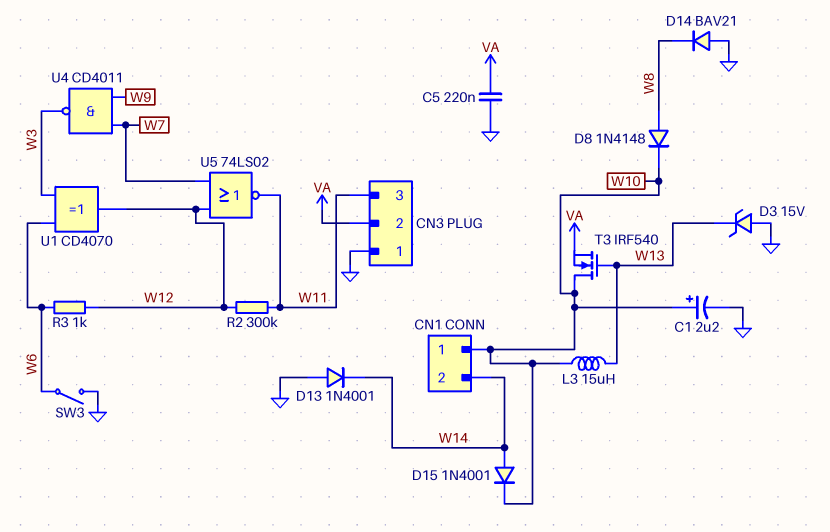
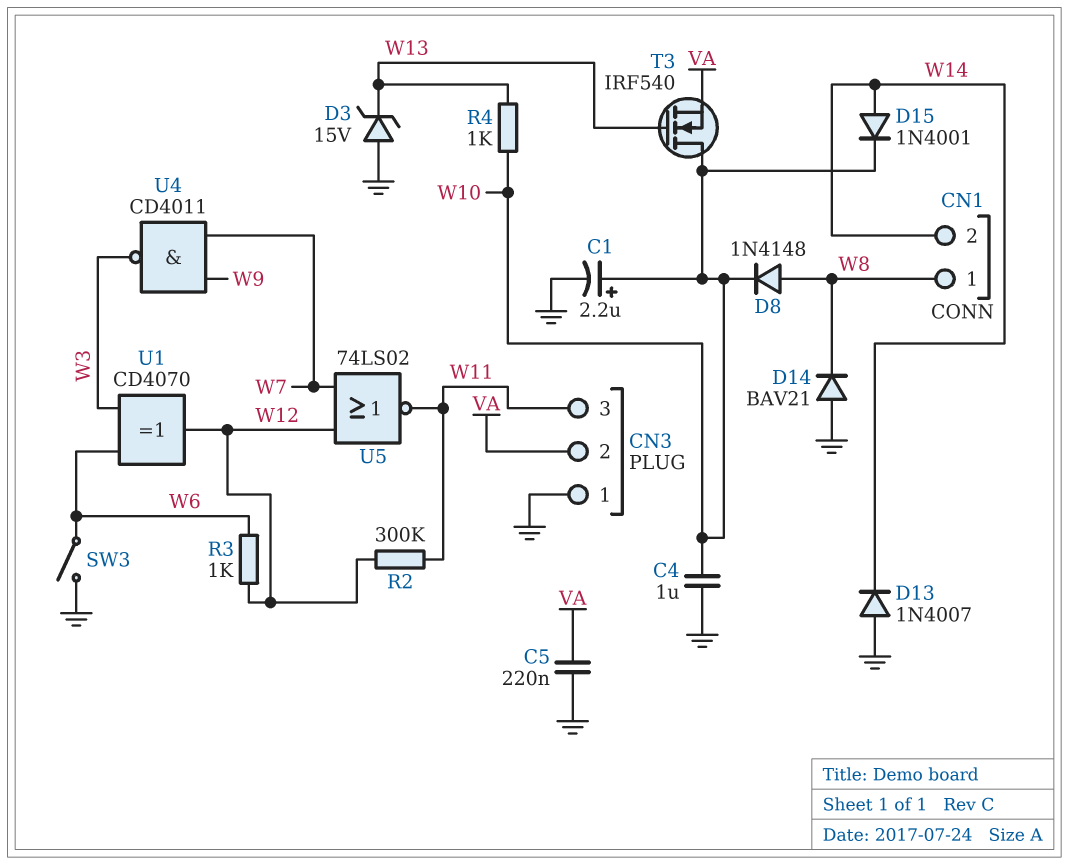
C4: none -> 1uF (GND, W10)
CN1 pin 1: W10 -> W8
D13: diode 1N4001 (A GND, K W14) -> diode 1N4007 (A GND, K W14)
L3: 15uH (W10, W13) -> none
R4: none -> 1k (W10, W13)

